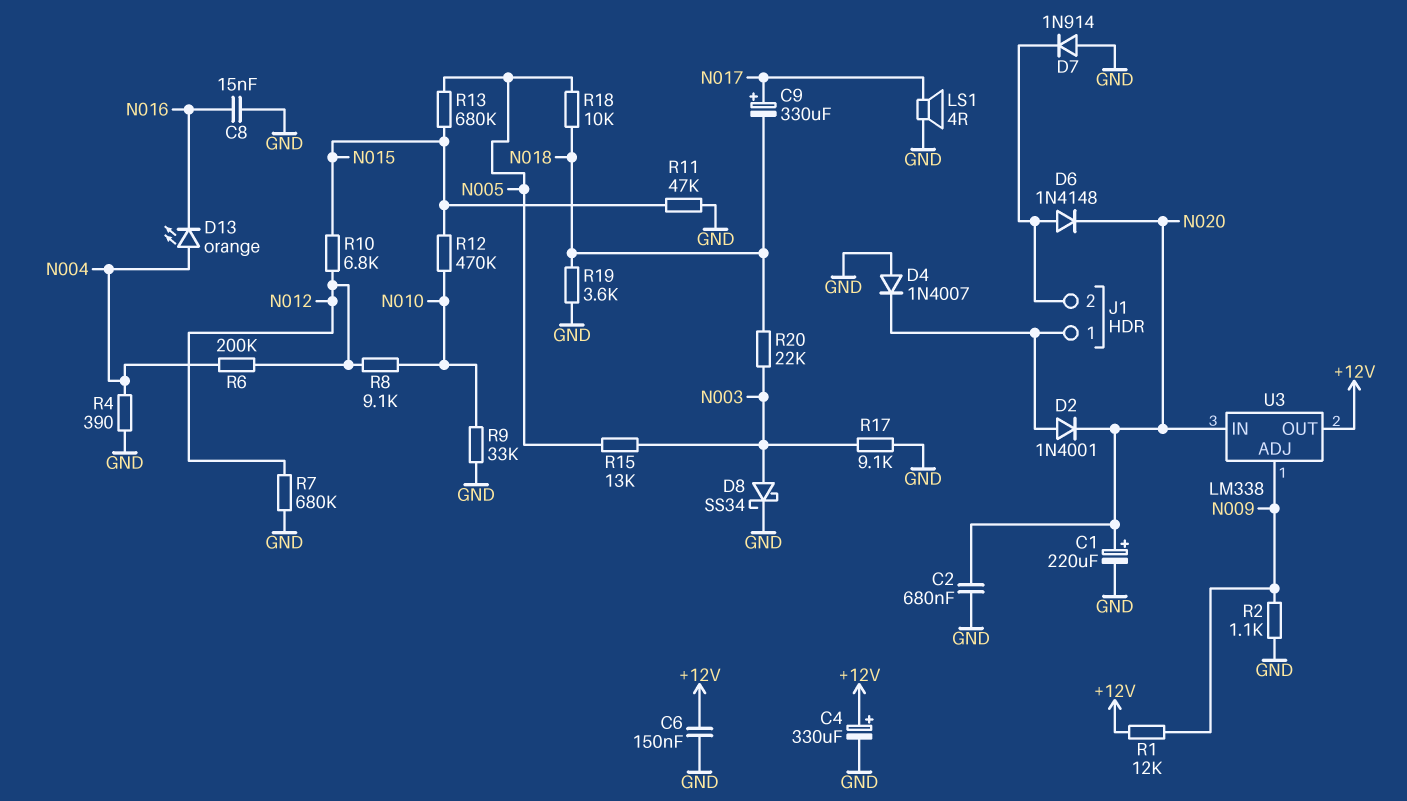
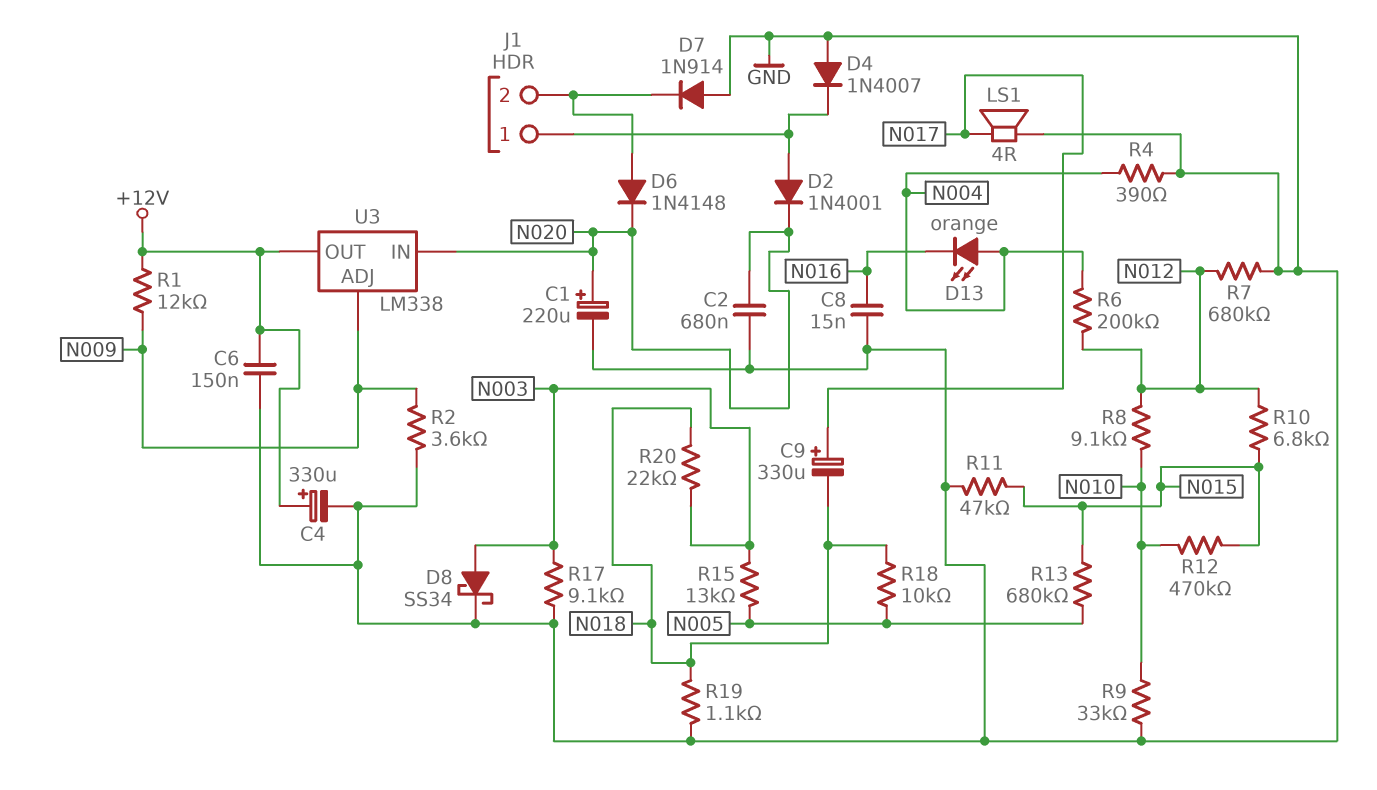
R2: 1.1k (GND, N009) -> 3.6k (GND, N009)
R19: 3.6k (GND, N018) -> 1.1k (GND, N018)

